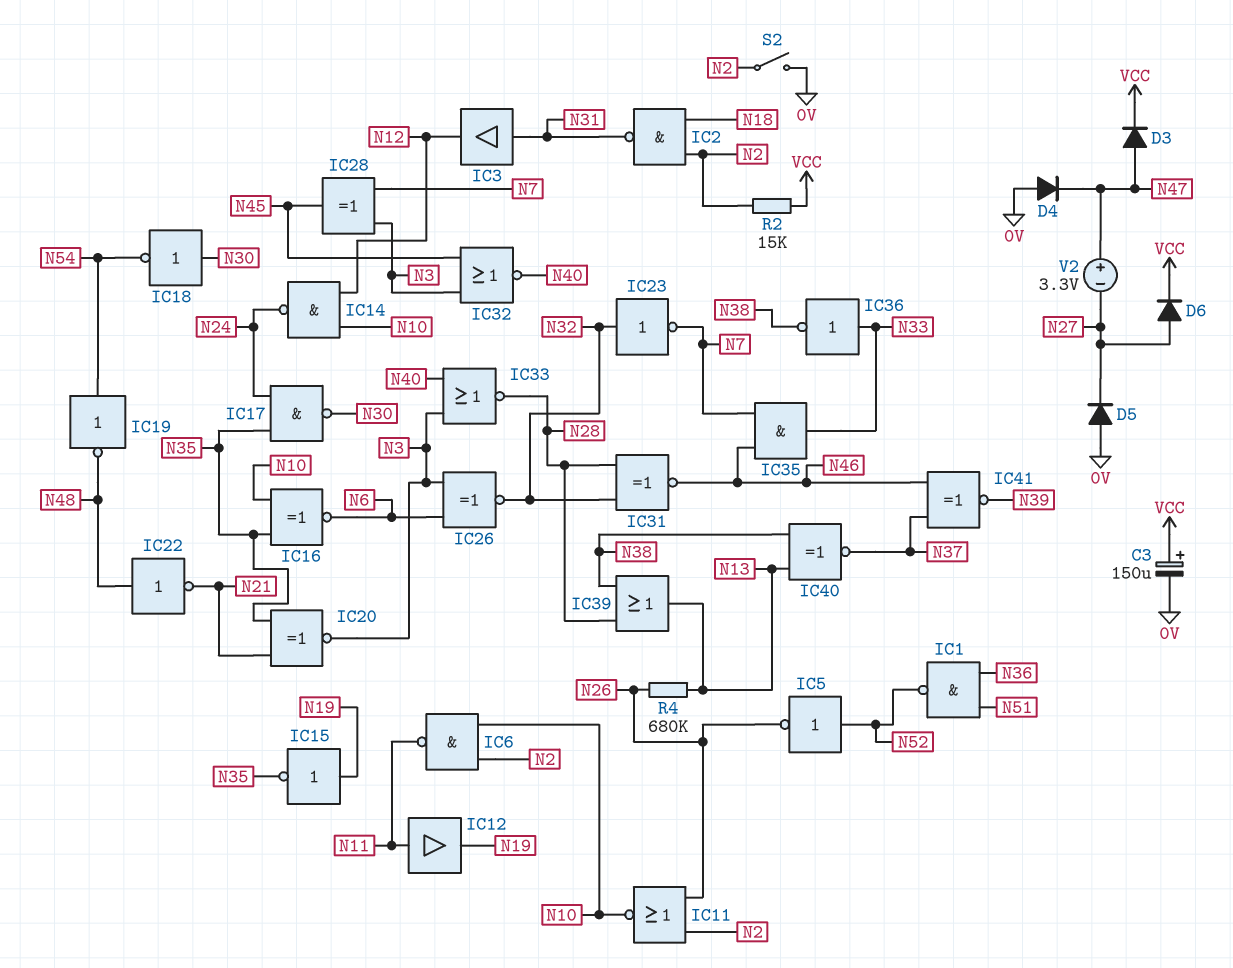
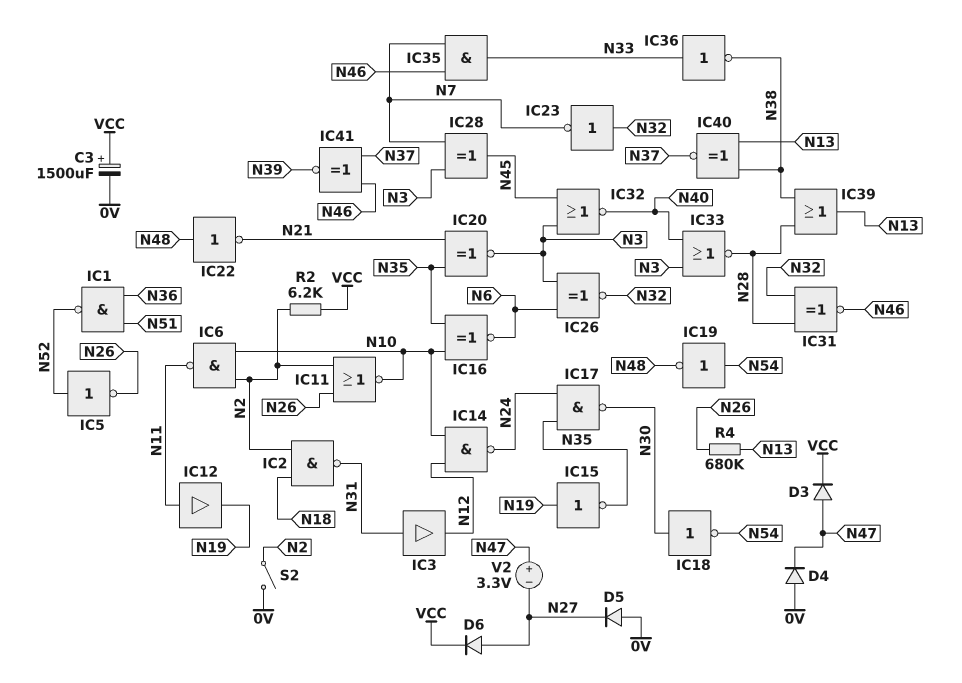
C3: 150uF (plus VCC, minus 0V) -> 1500uF (plus VCC, minus 0V)
R2: 15k (N2, VCC) -> 6.2k (N2, VCC)

